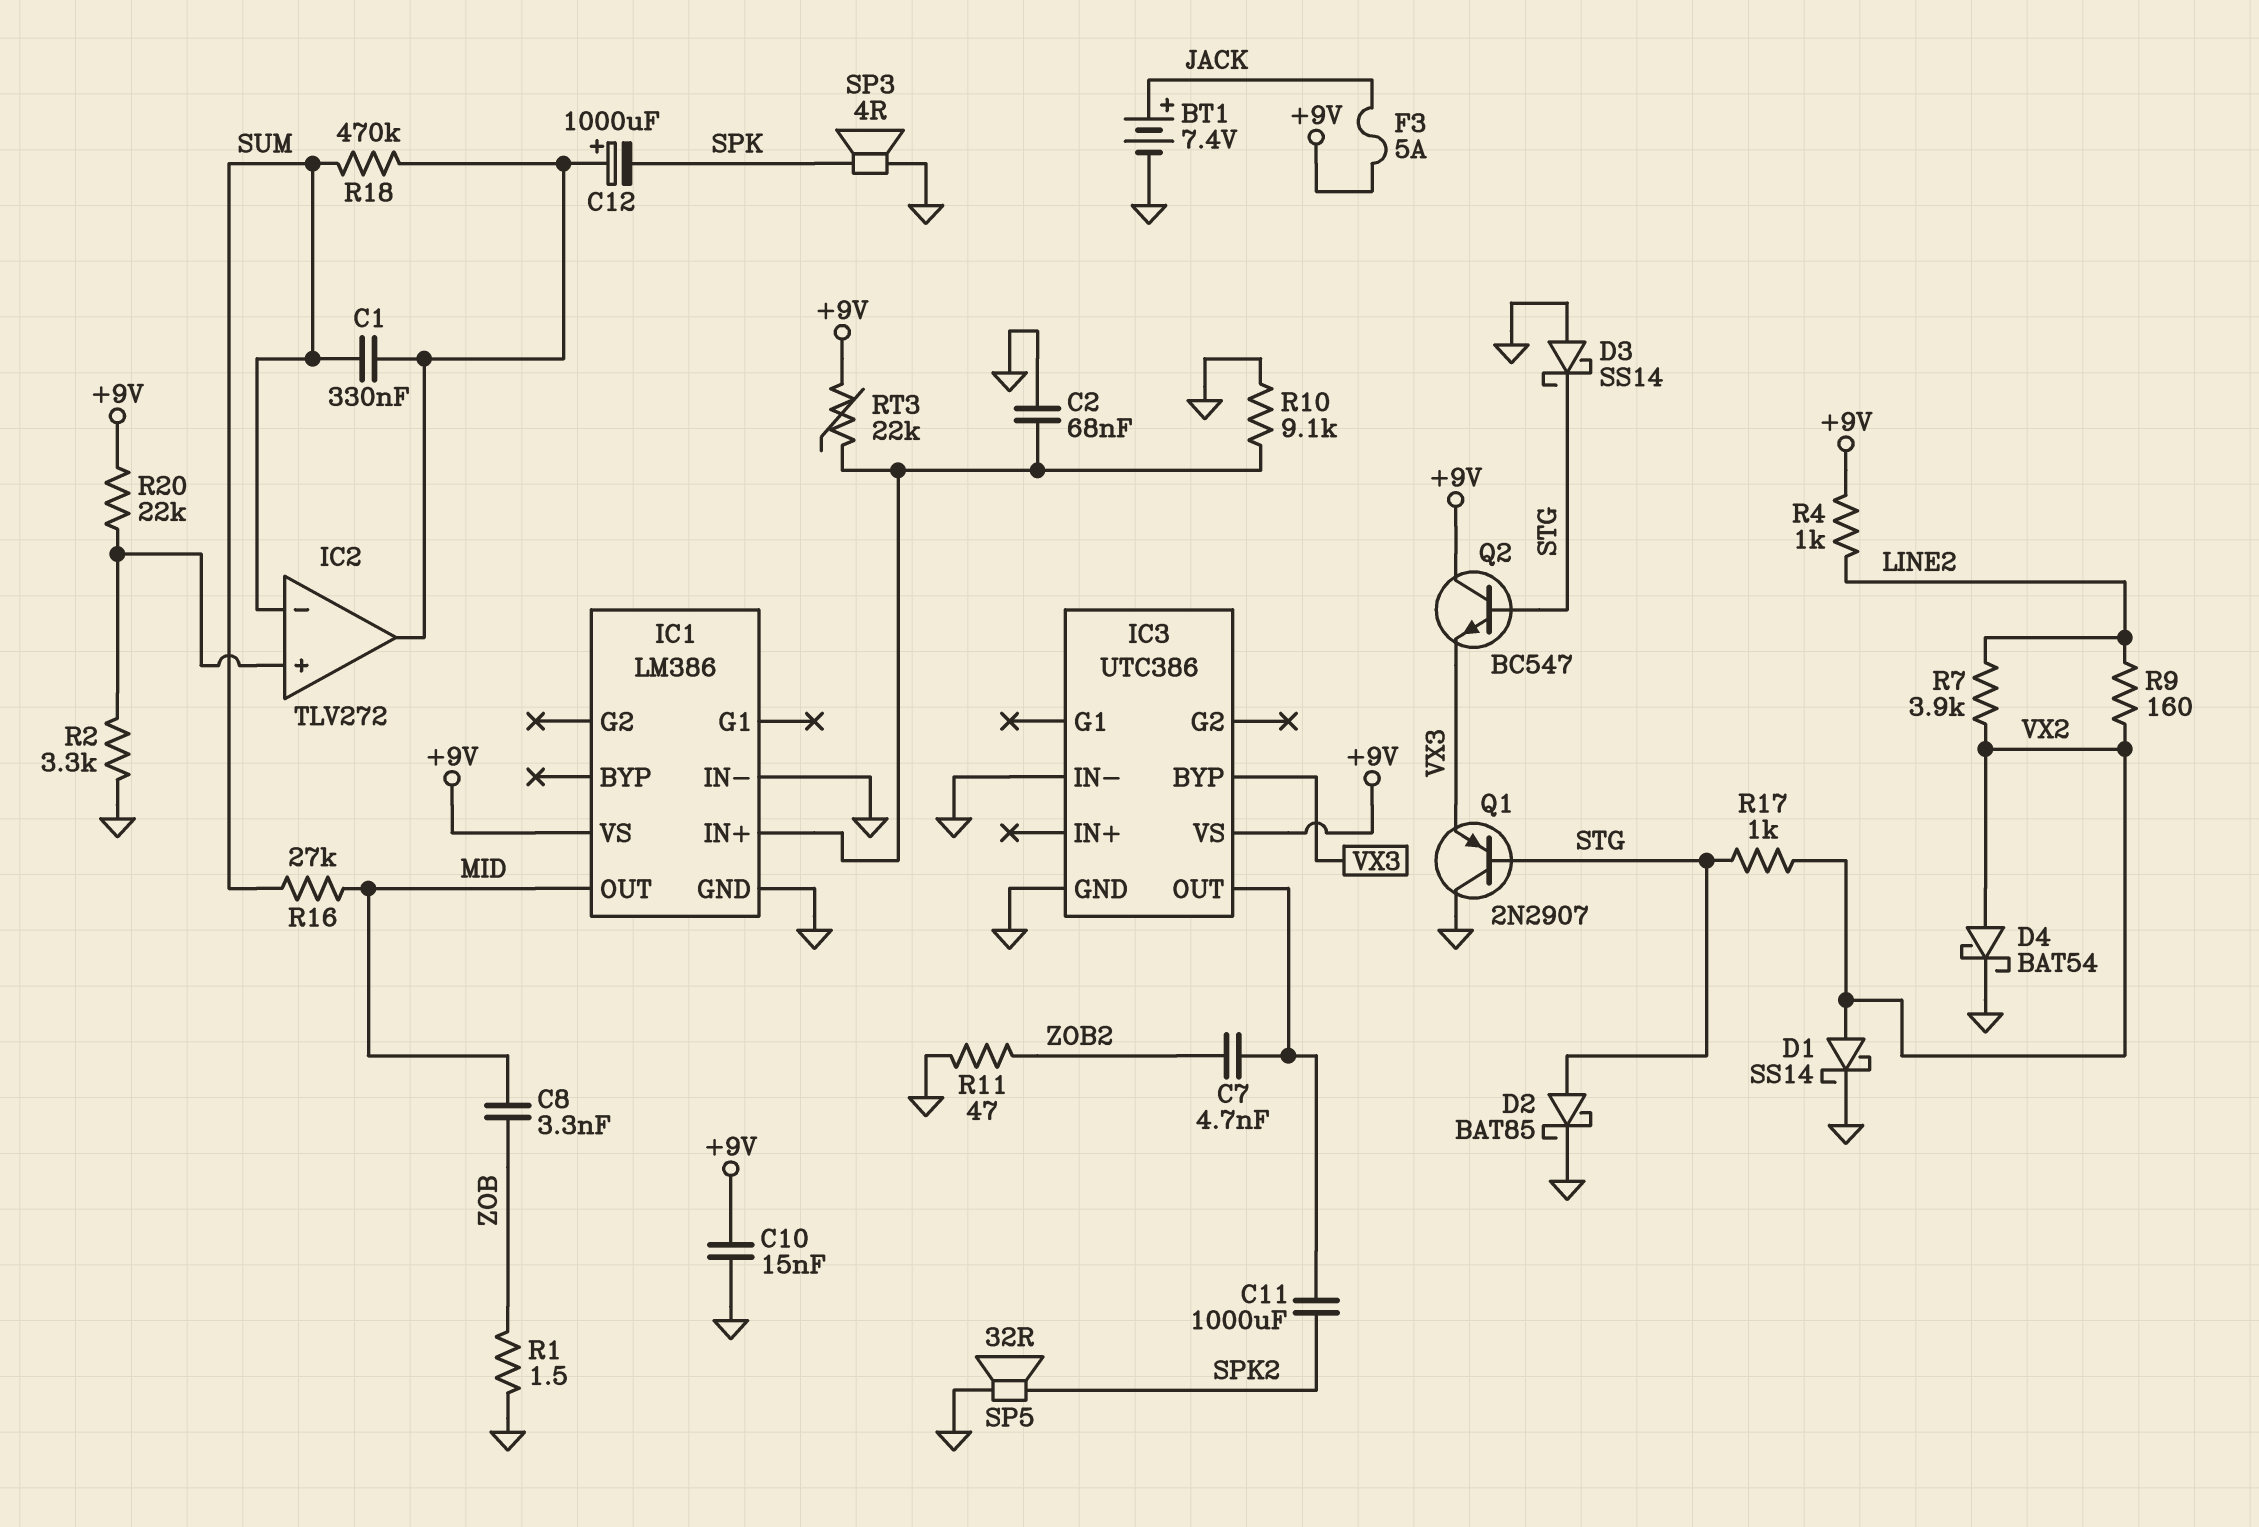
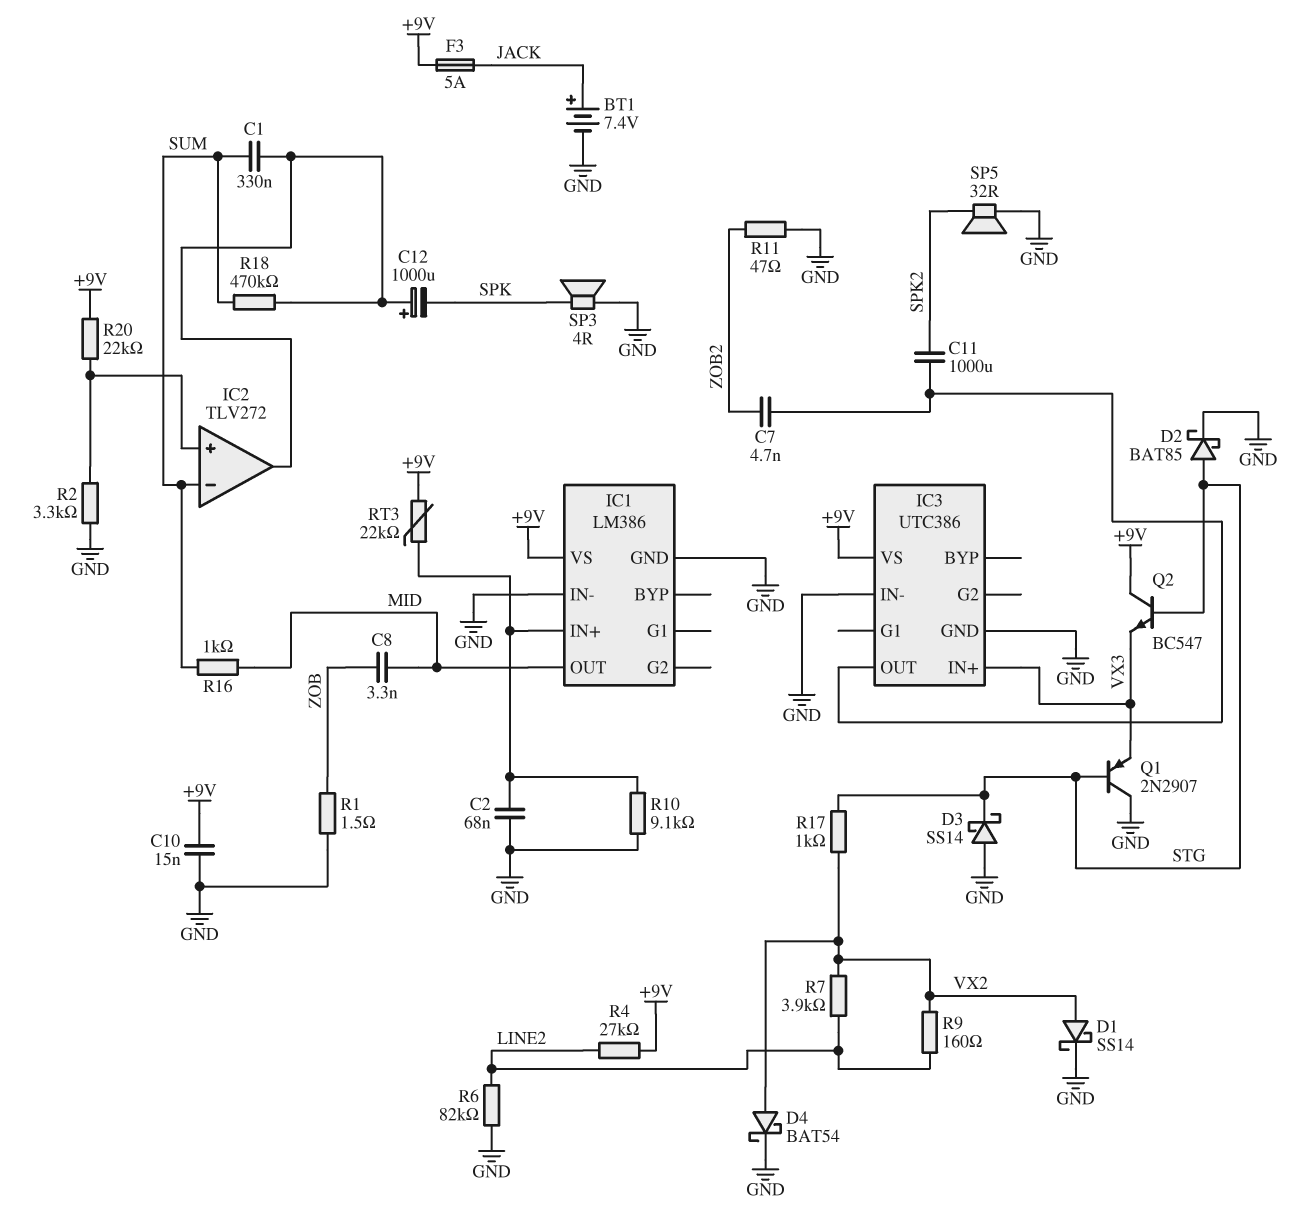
IC3 pin BYP: VX3 -> none
IC3 pin IN+: none -> VX3
R4: 1k (+9V, LINE2) -> 27k (+9V, LINE2)
R6: none -> 82k (GND, LINE2)
R16: 27k (MID, SUM) -> 1k (MID, SUM)

